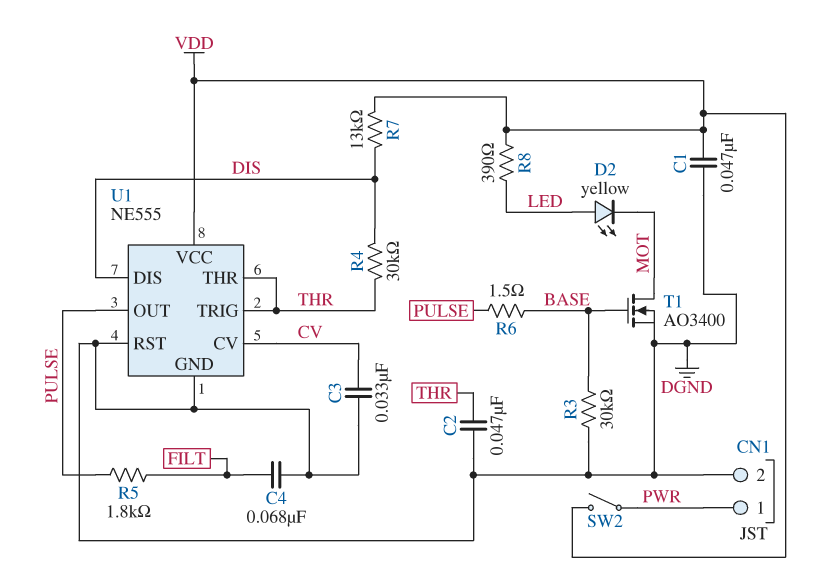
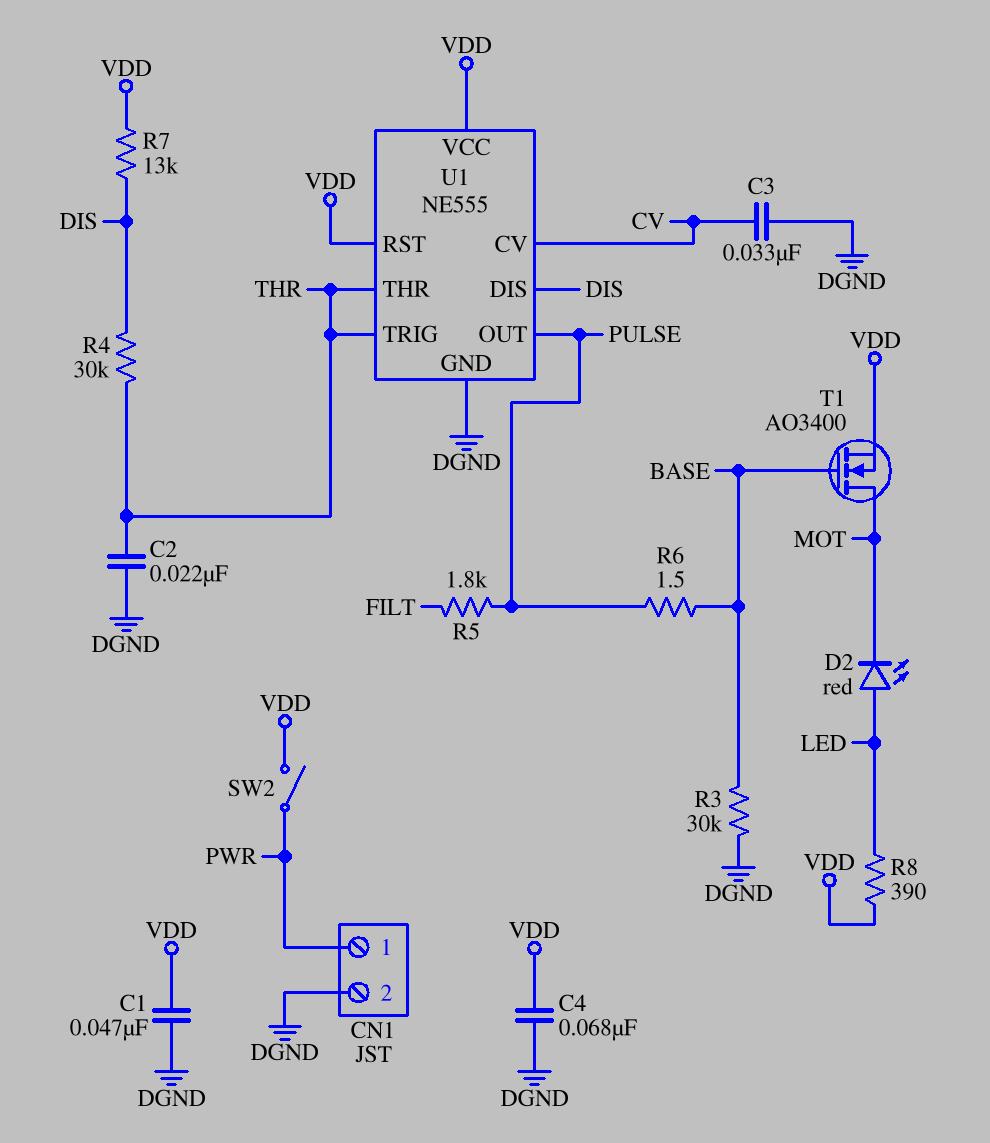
C2: 47nF (DGND, THR) -> 22nF (DGND, THR)
C4: 68nF (DGND, FILT) -> 68nF (DGND, VDD)
D2: LED yellow (A LED, K MOT) -> LED red (A LED, K MOT)
T1: NMOS AO3400 (G BASE, D MOT, S DGND) -> NMOS AO3400 (G BASE, D MOT, S VDD)
U1 pin RST: DGND -> VDD

